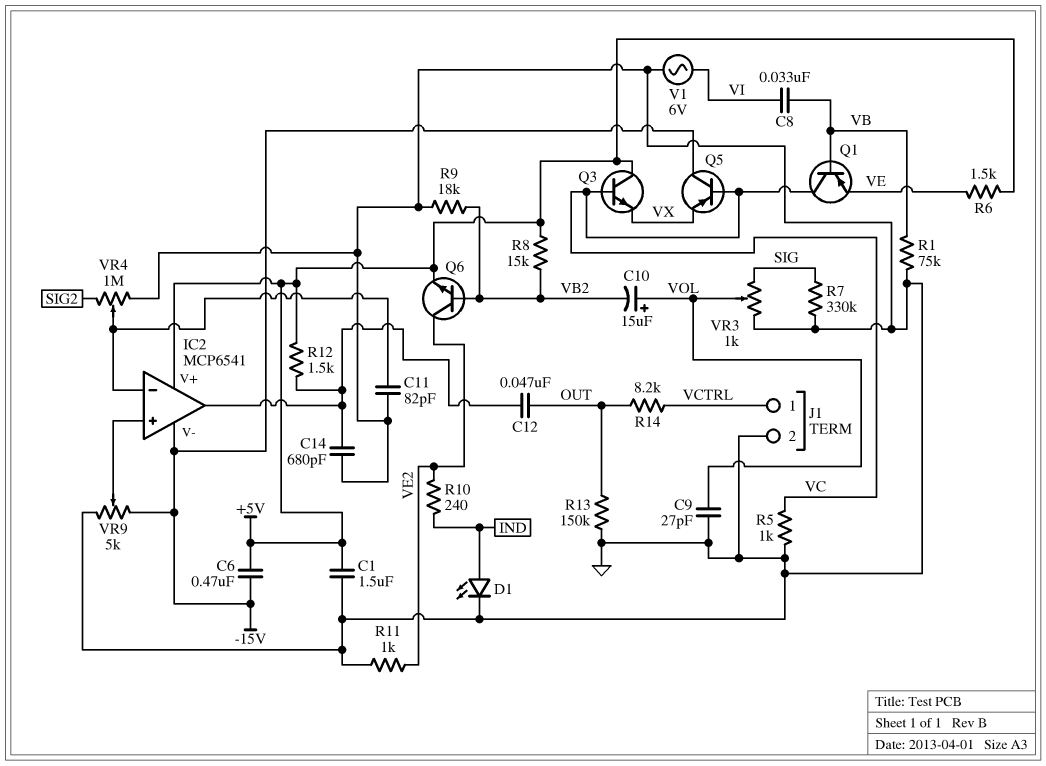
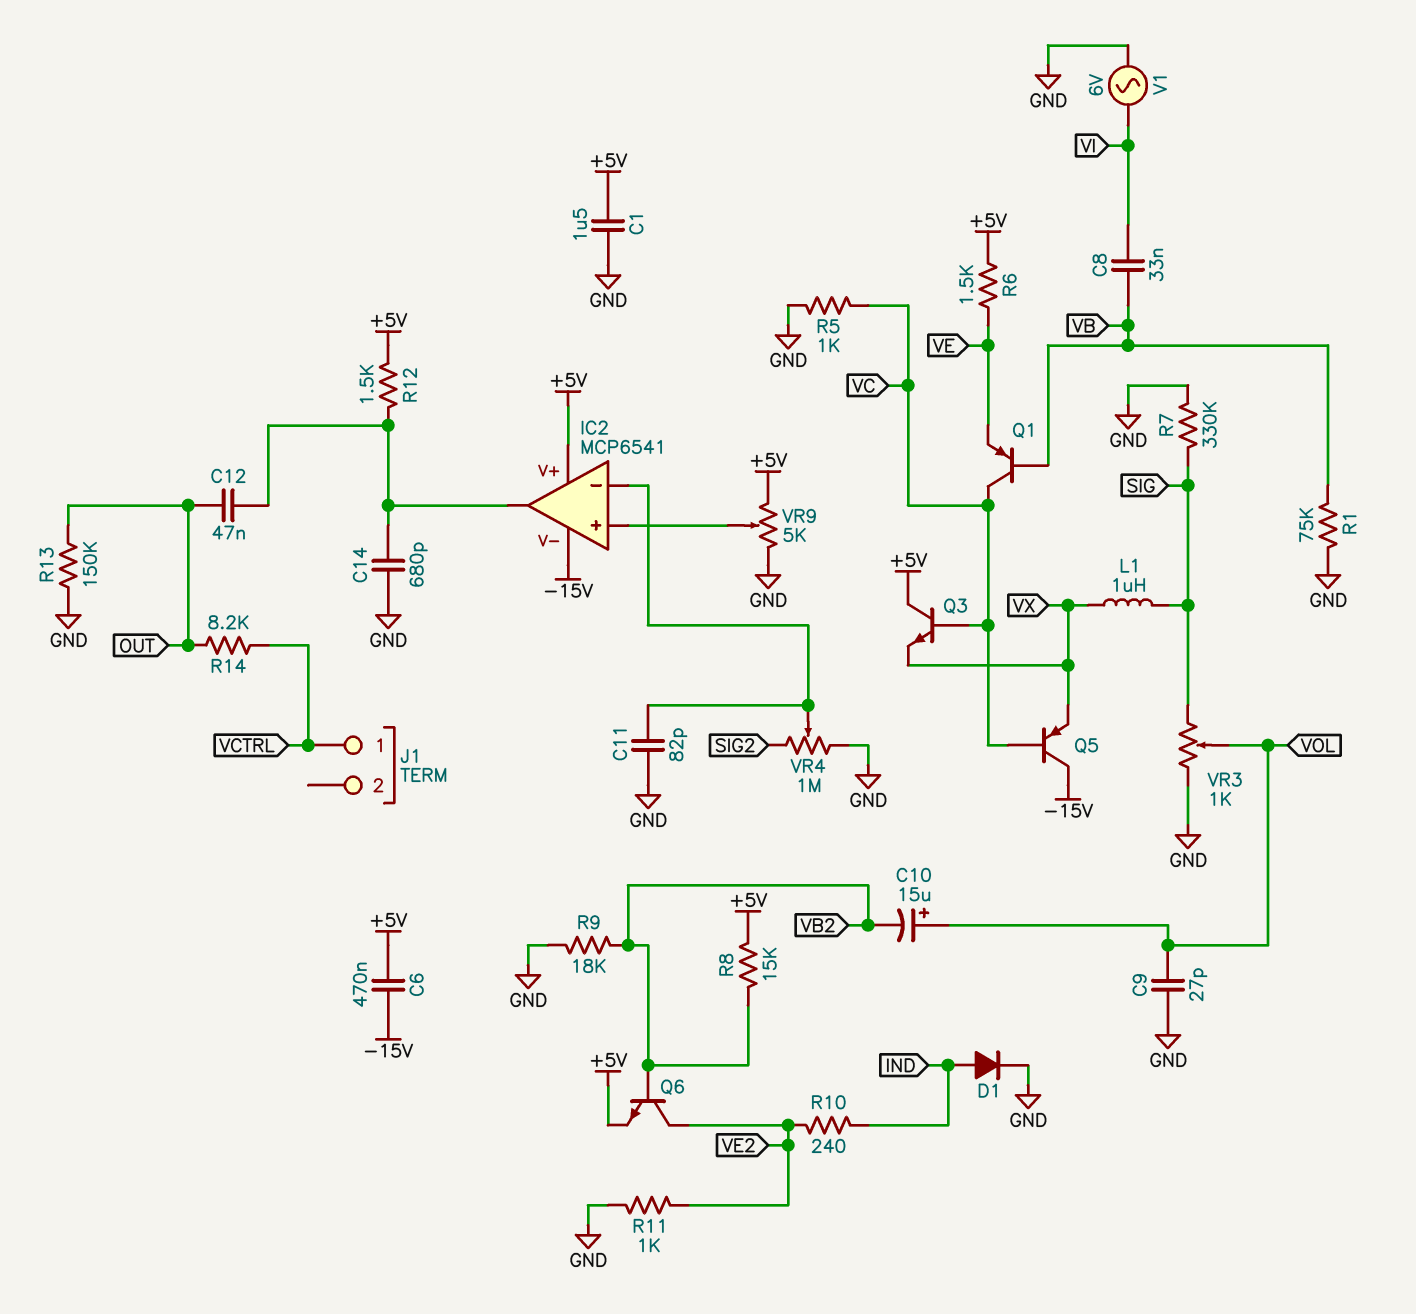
D1: LED (A IND, K GND) -> diode (A IND, K GND)
J1 pin 2: GND -> none
L1: none -> 1uH (SIG, VX)
VR9: 5k (-15V, GND, wiper IC2/in+) -> 5k (+5V, GND, wiper IC2/in+)

